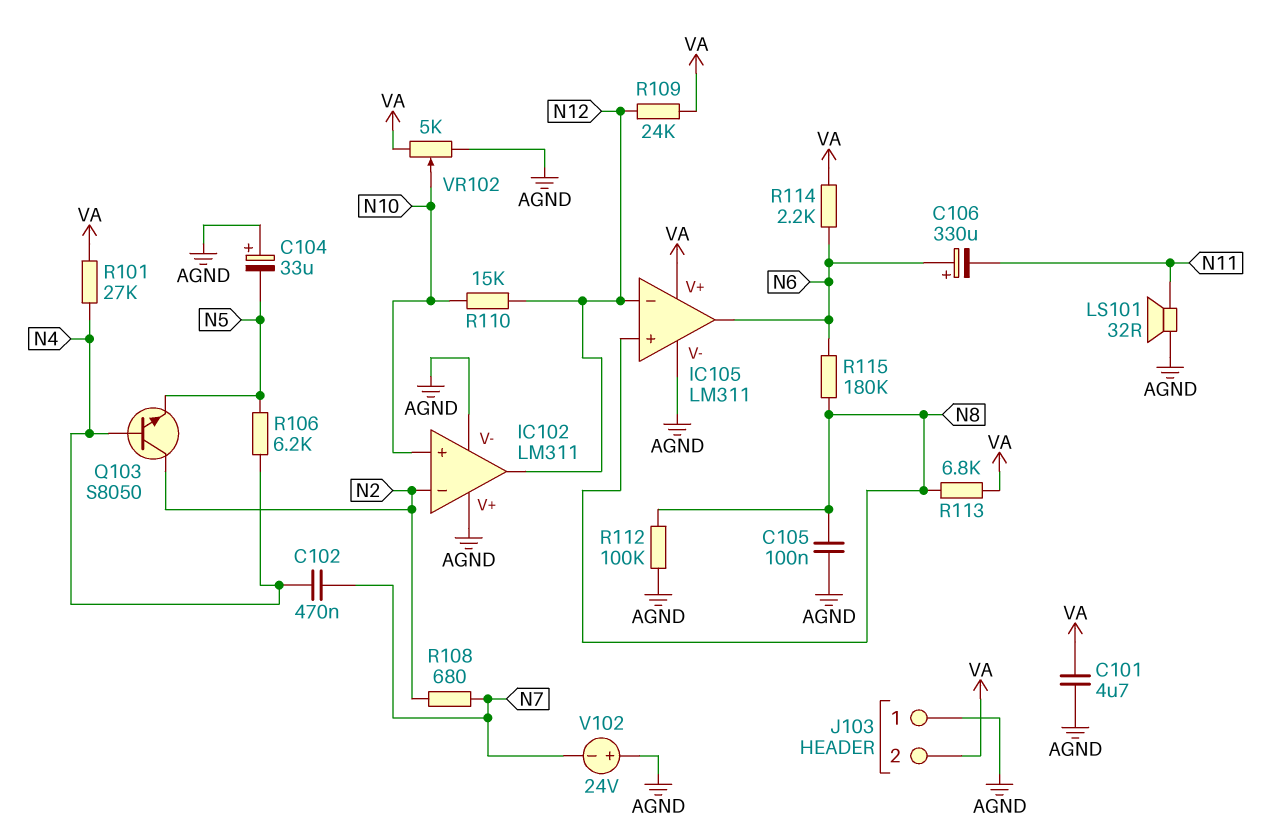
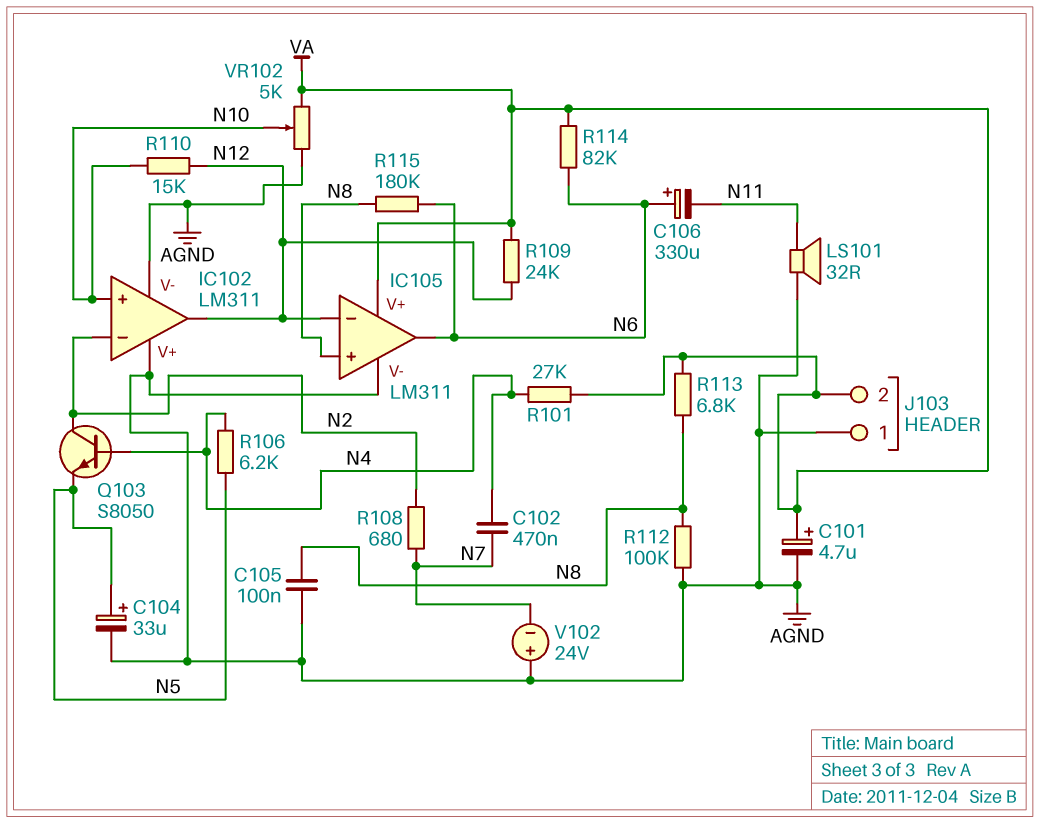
C101: 4.7uF (AGND, VA) -> 4.7uF (plus VA, minus AGND)
C104: 33uF (plus AGND, minus N5) -> 33uF (plus N5, minus AGND)
R114: 2.2k (N6, VA) -> 82k (N6, VA)

